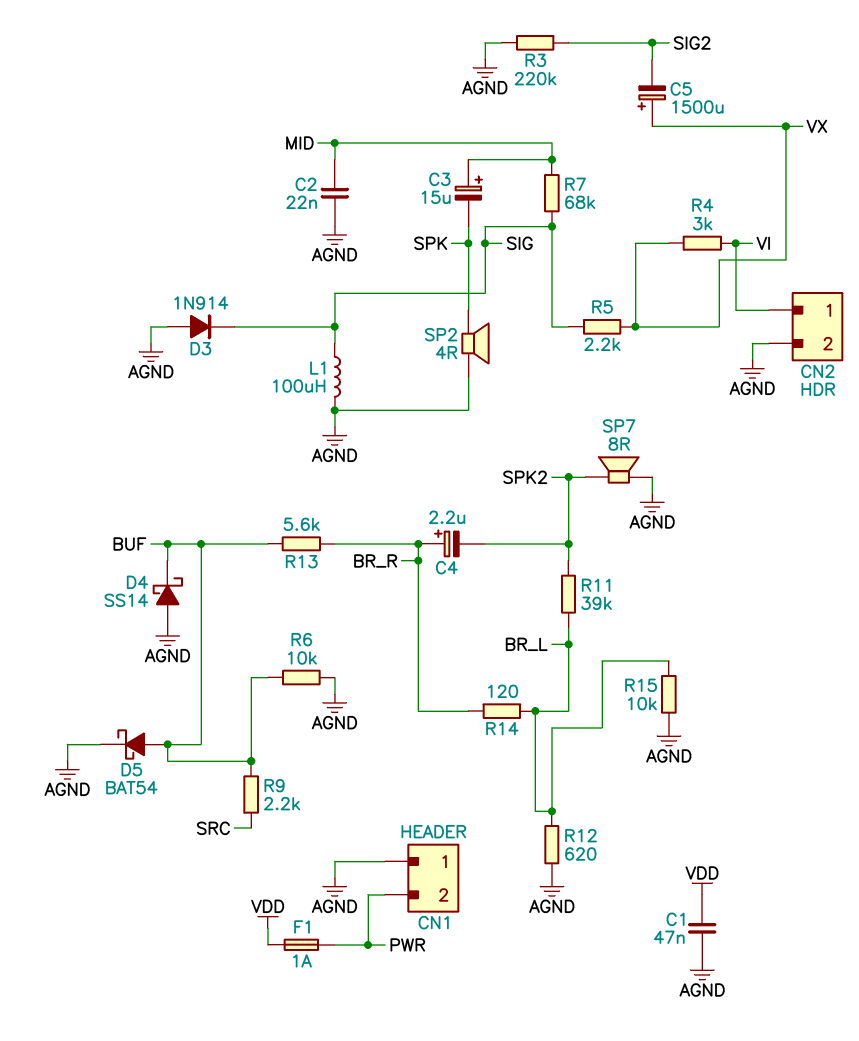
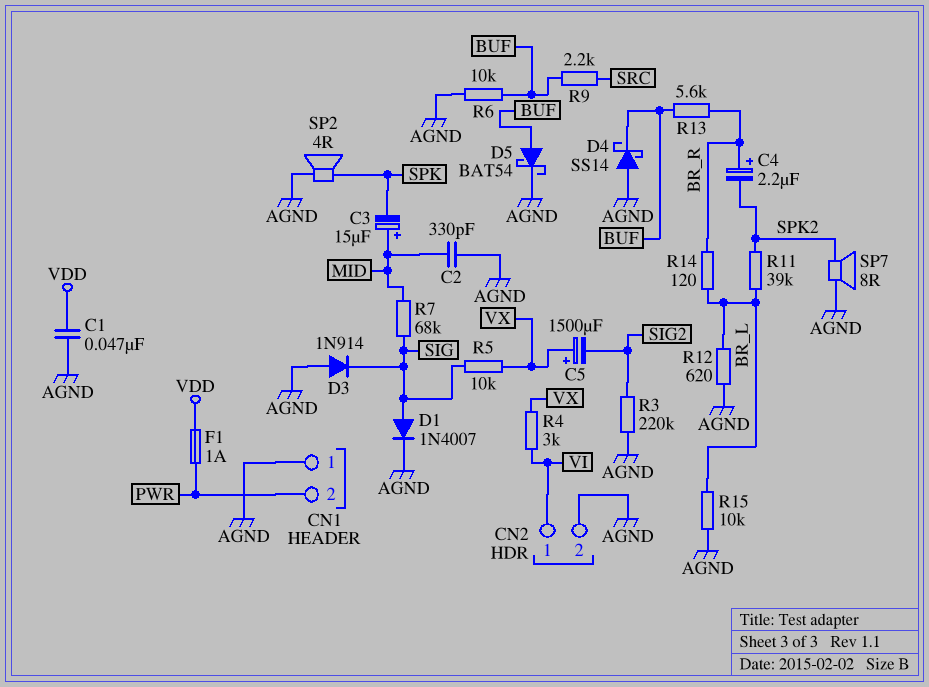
C2: 22nF (AGND, MID) -> 330pF (AGND, MID)
D1: none -> diode 1N4007 (A SIG, K AGND)
L1: 100uH (AGND, SIG) -> none
R5: 2.2k (SIG, VX) -> 10k (SIG, VX)

